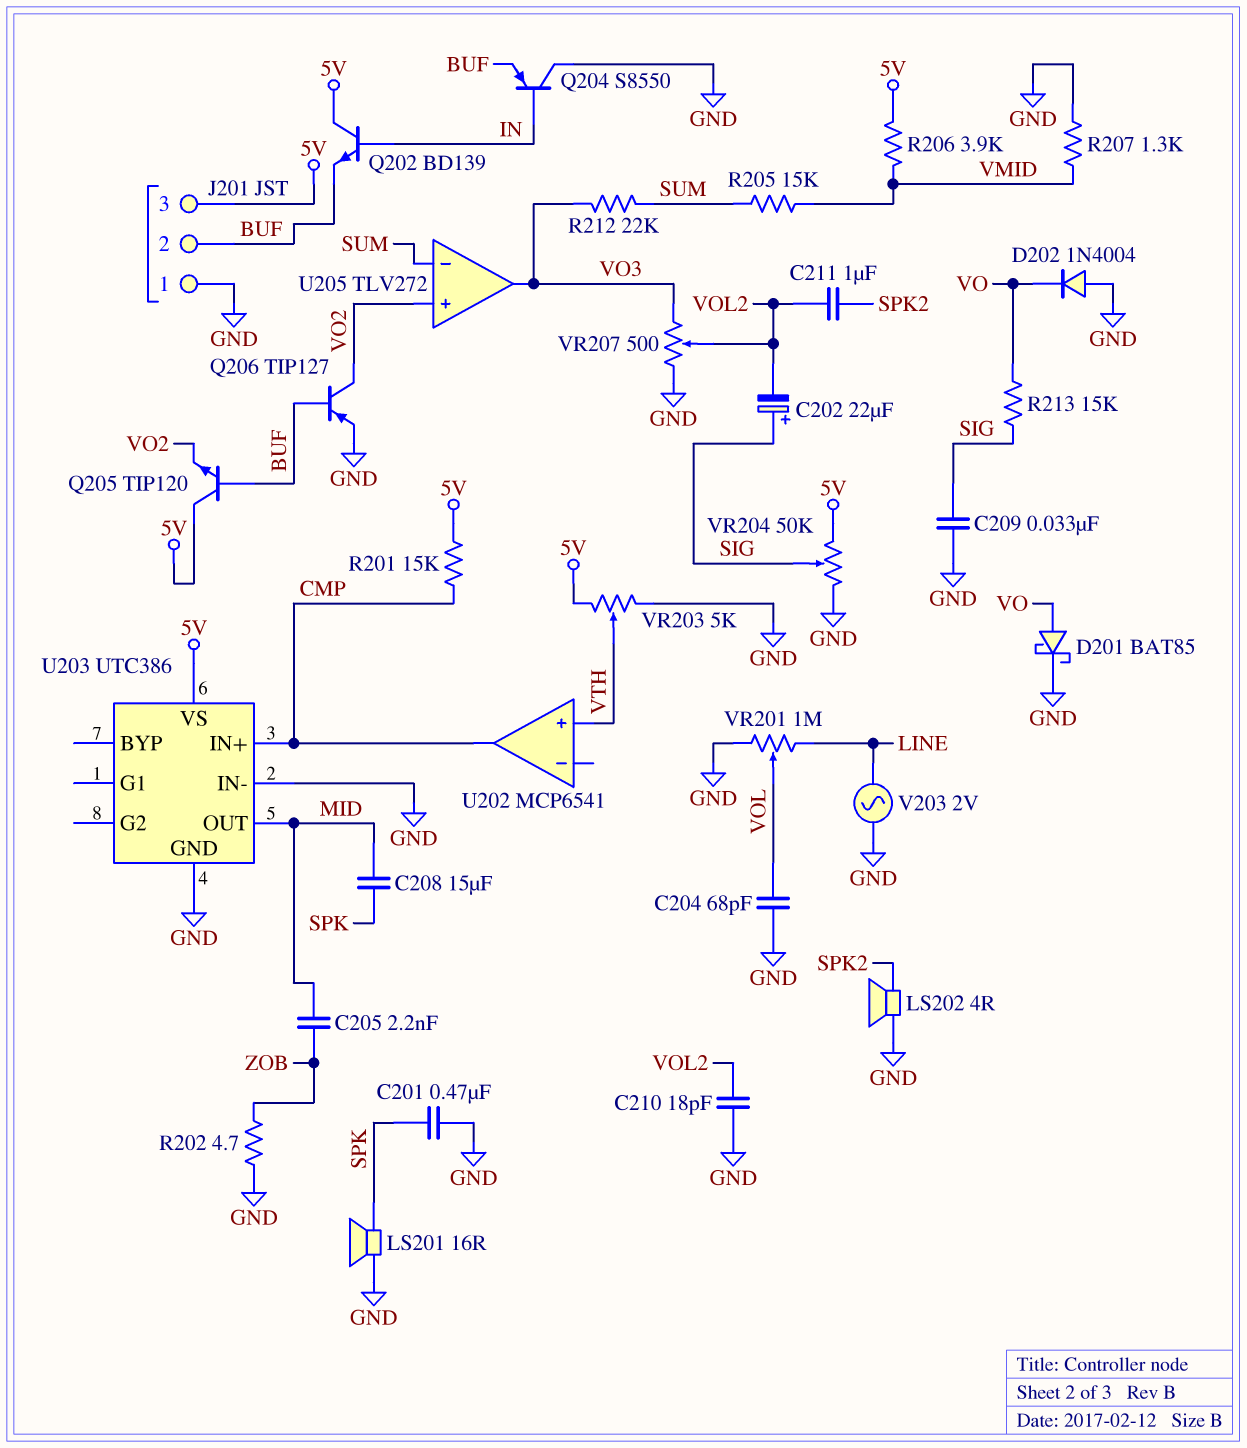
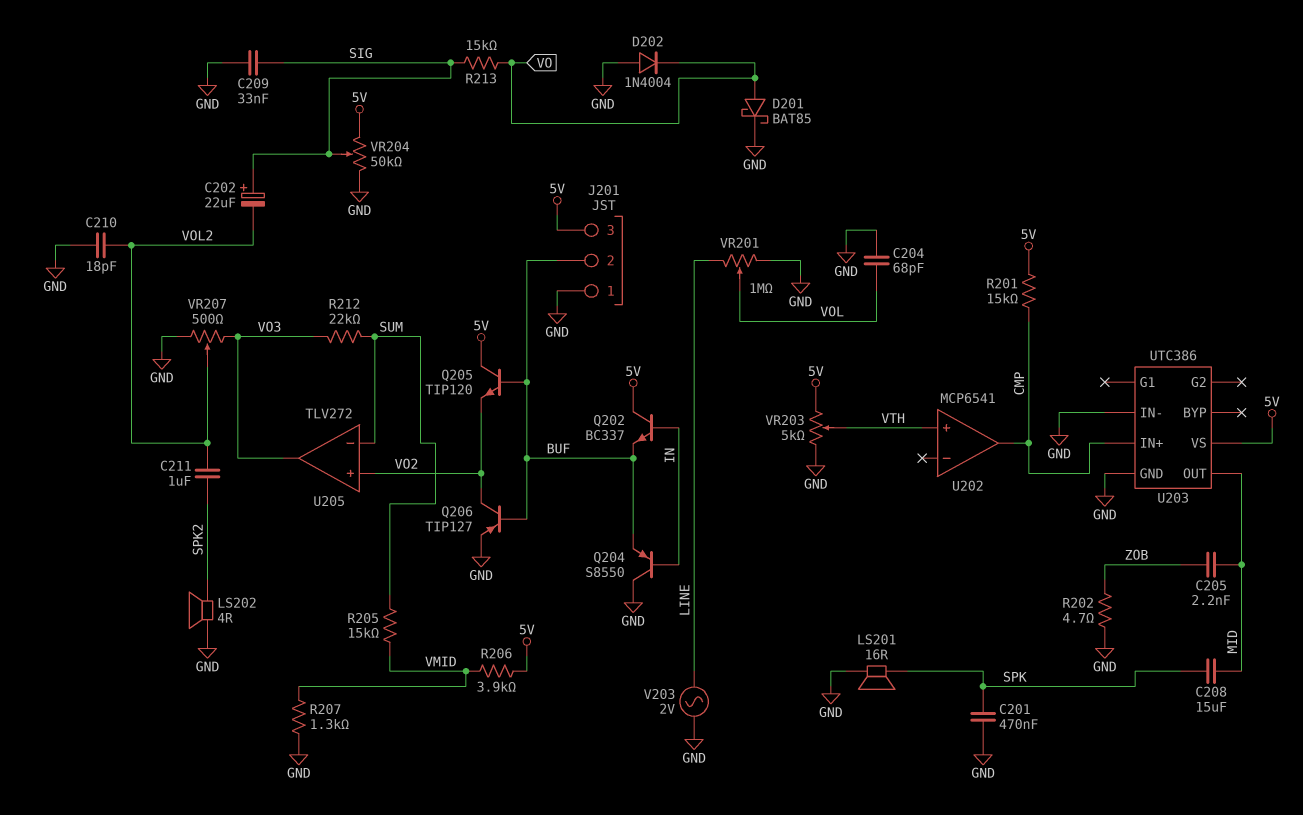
Q202: NPN BD139 (B IN, C 5V, E BUF) -> NPN BC337 (B IN, C 5V, E BUF)

